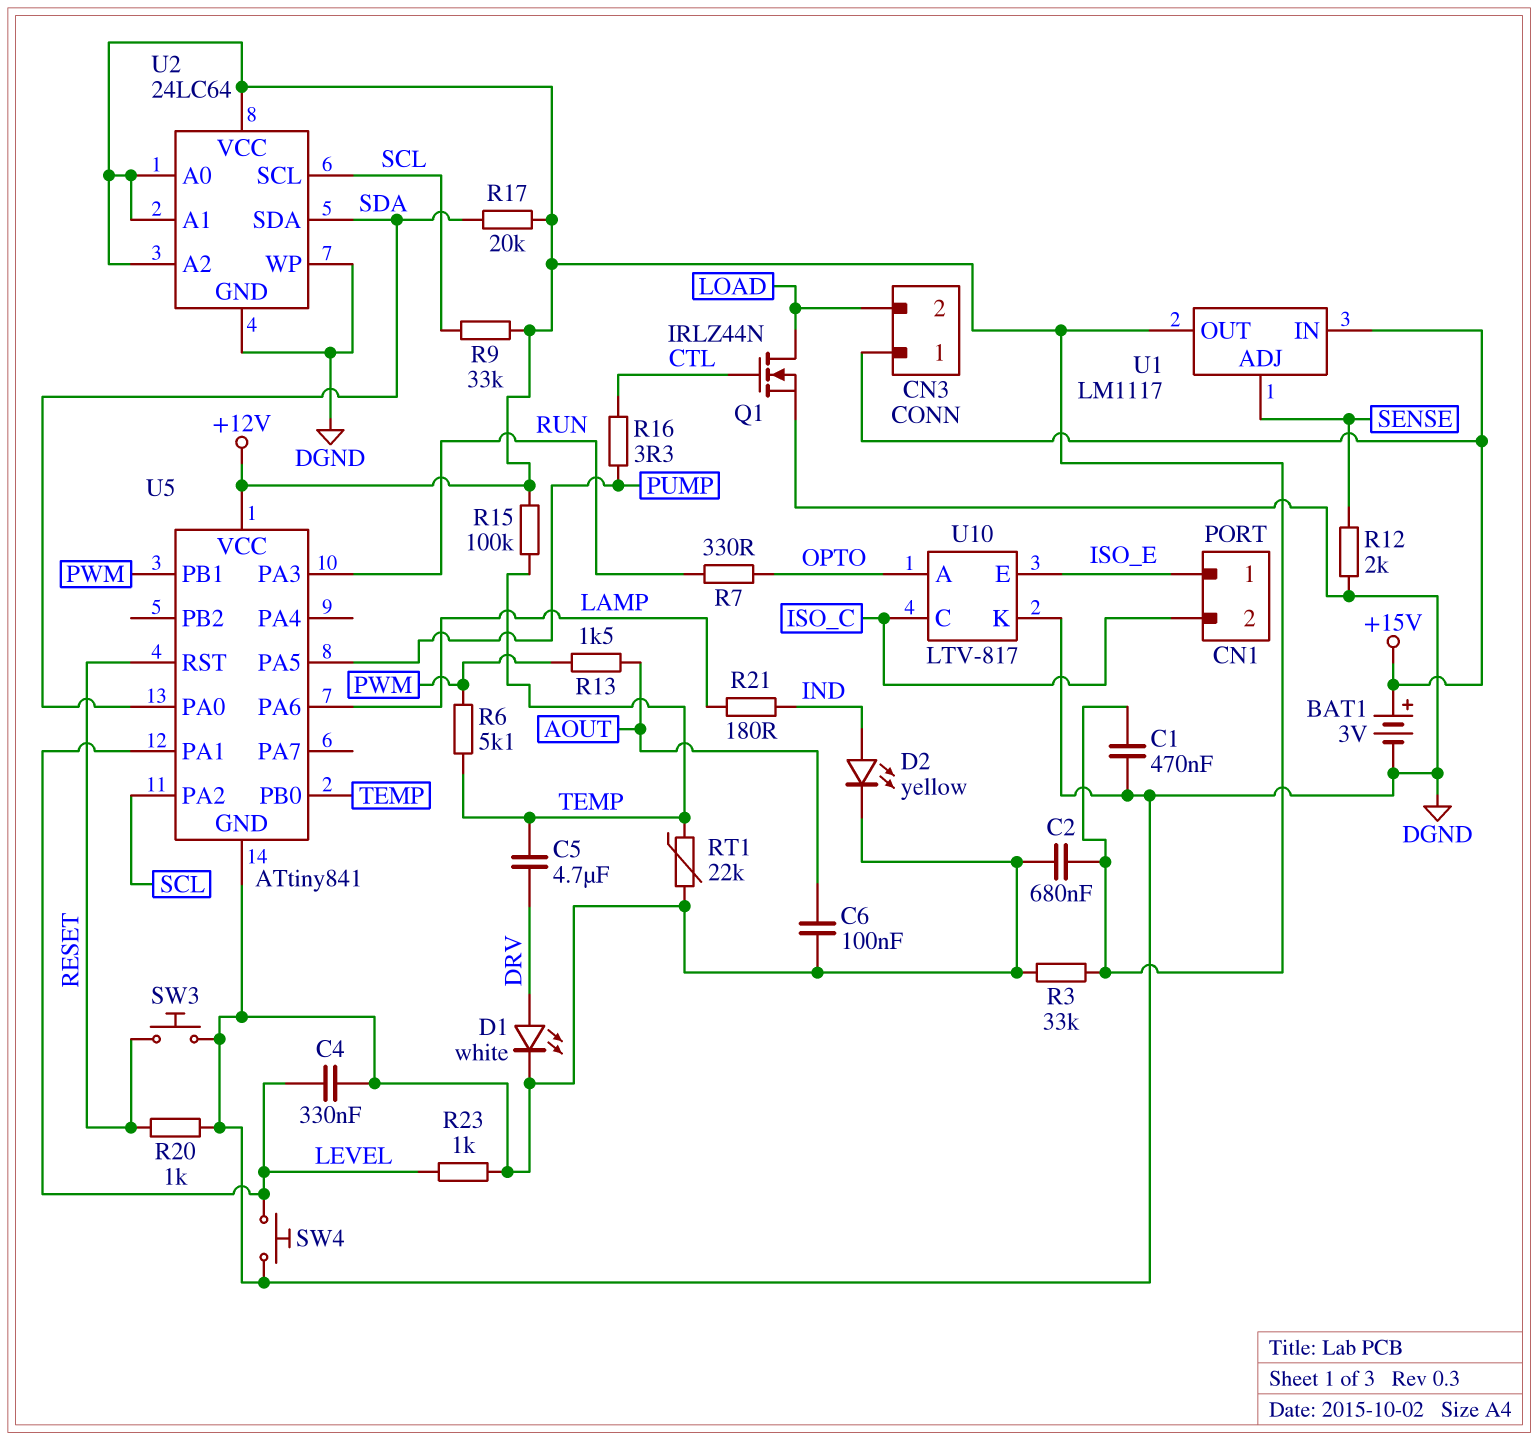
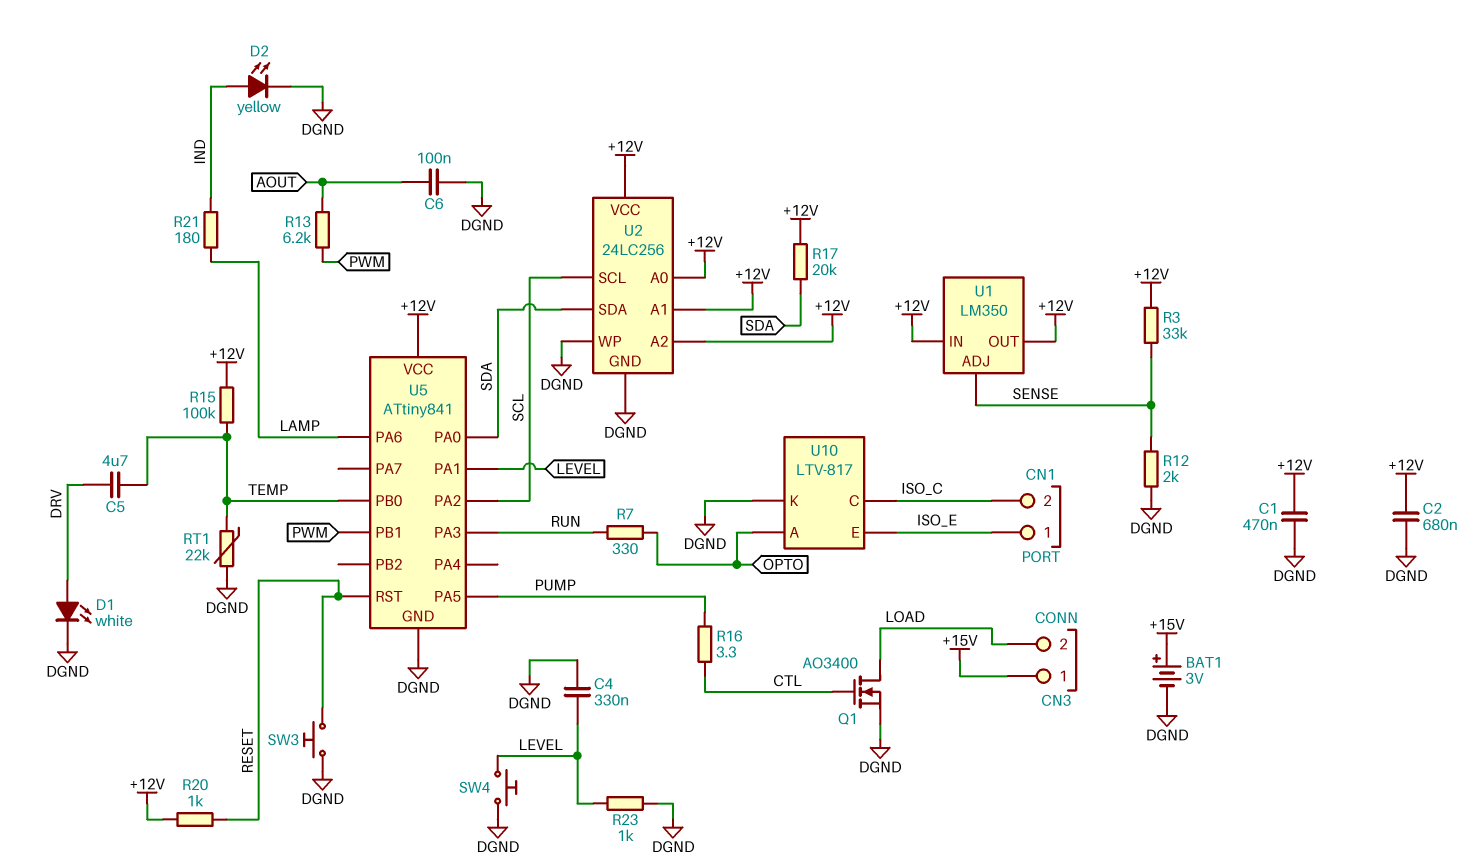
Q1: NMOS IRLZ44N (G CTL, D LOAD, S DGND) -> NMOS AO3400 (G CTL, D LOAD, S DGND)
R3: 33k (+12V, DGND) -> 33k (+12V, SENSE)
R6: 5.1k (PWM, TEMP) -> none
R9: 33k (+12V, SCL) -> none
R13: 1.5k (AOUT, PWM) -> 6.2k (AOUT, PWM)
R20: 1k (DGND, RESET) -> 1k (+12V, RESET)
U1: LM1117 -> LM350
U1 pin IN: +15V -> +12V
U2: 24LC64 -> 24LC256

